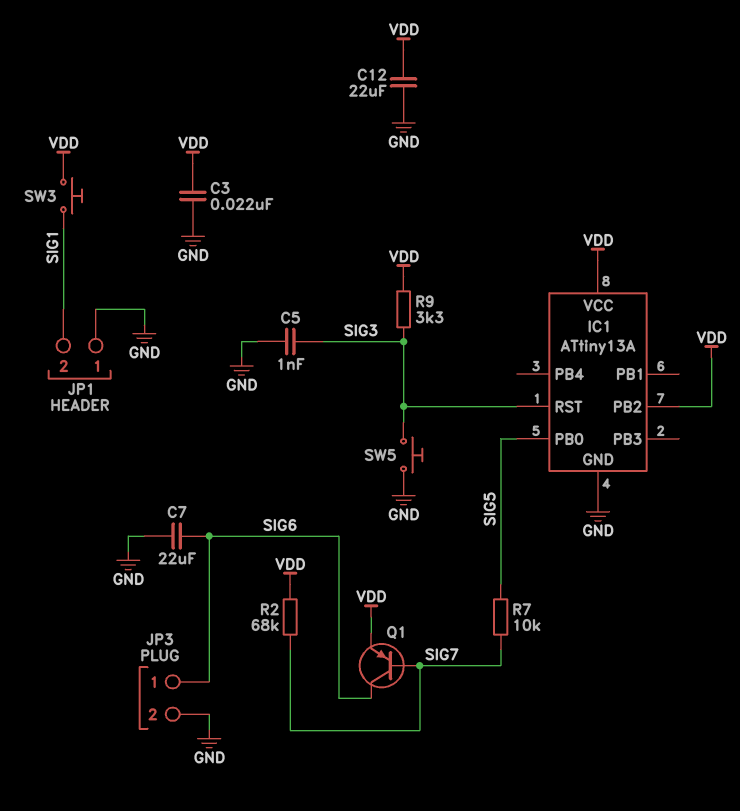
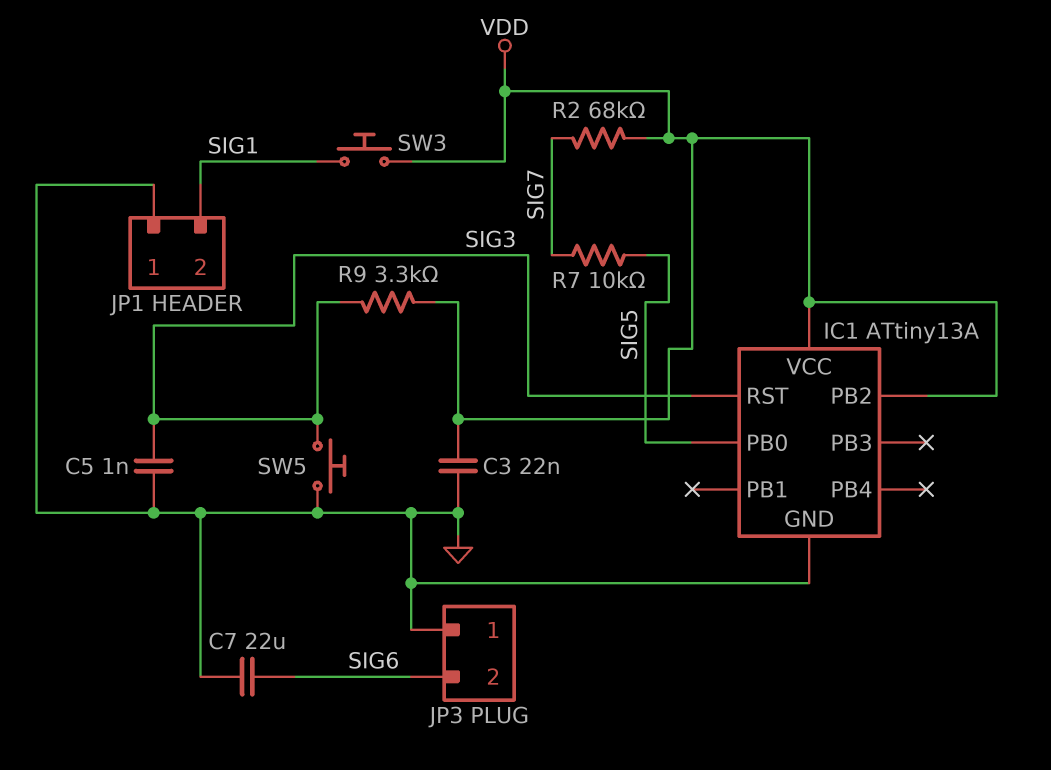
C12: 22uF (GND, VDD) -> none
JP3 pin 1: SIG6 -> GND
JP3 pin 2: GND -> SIG6
Q1: PNP (B SIG7, C SIG6, E VDD) -> none

